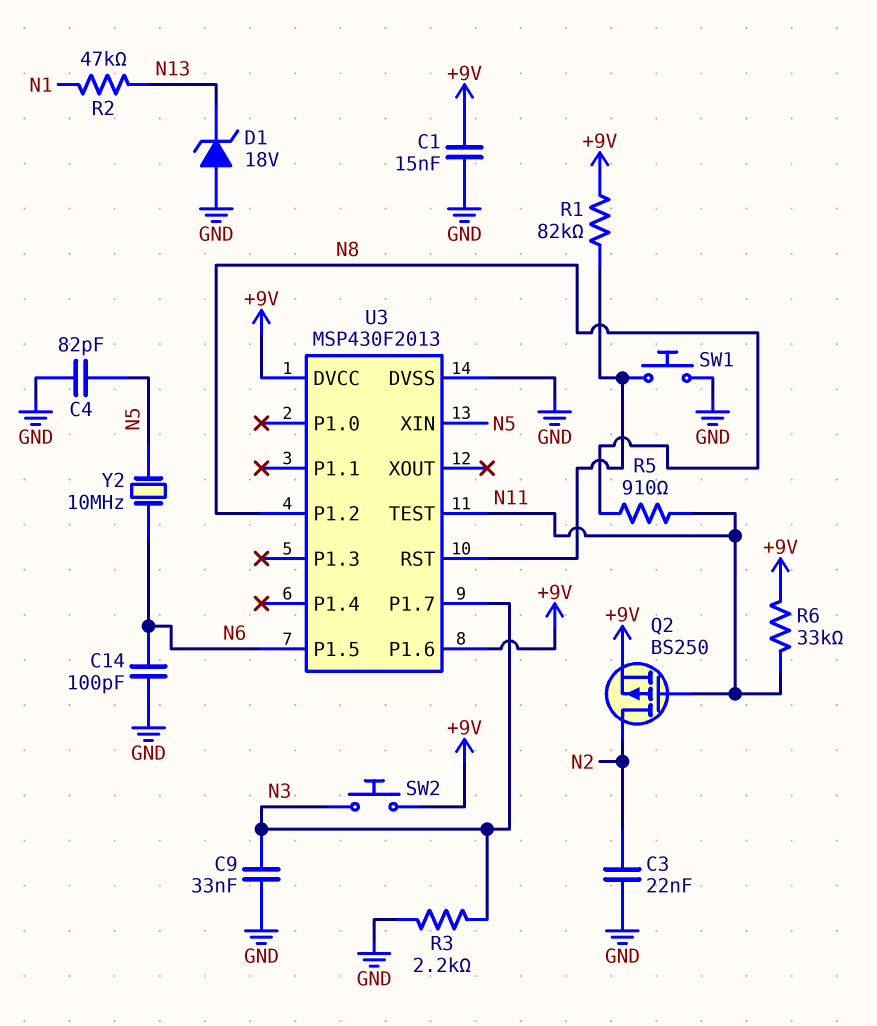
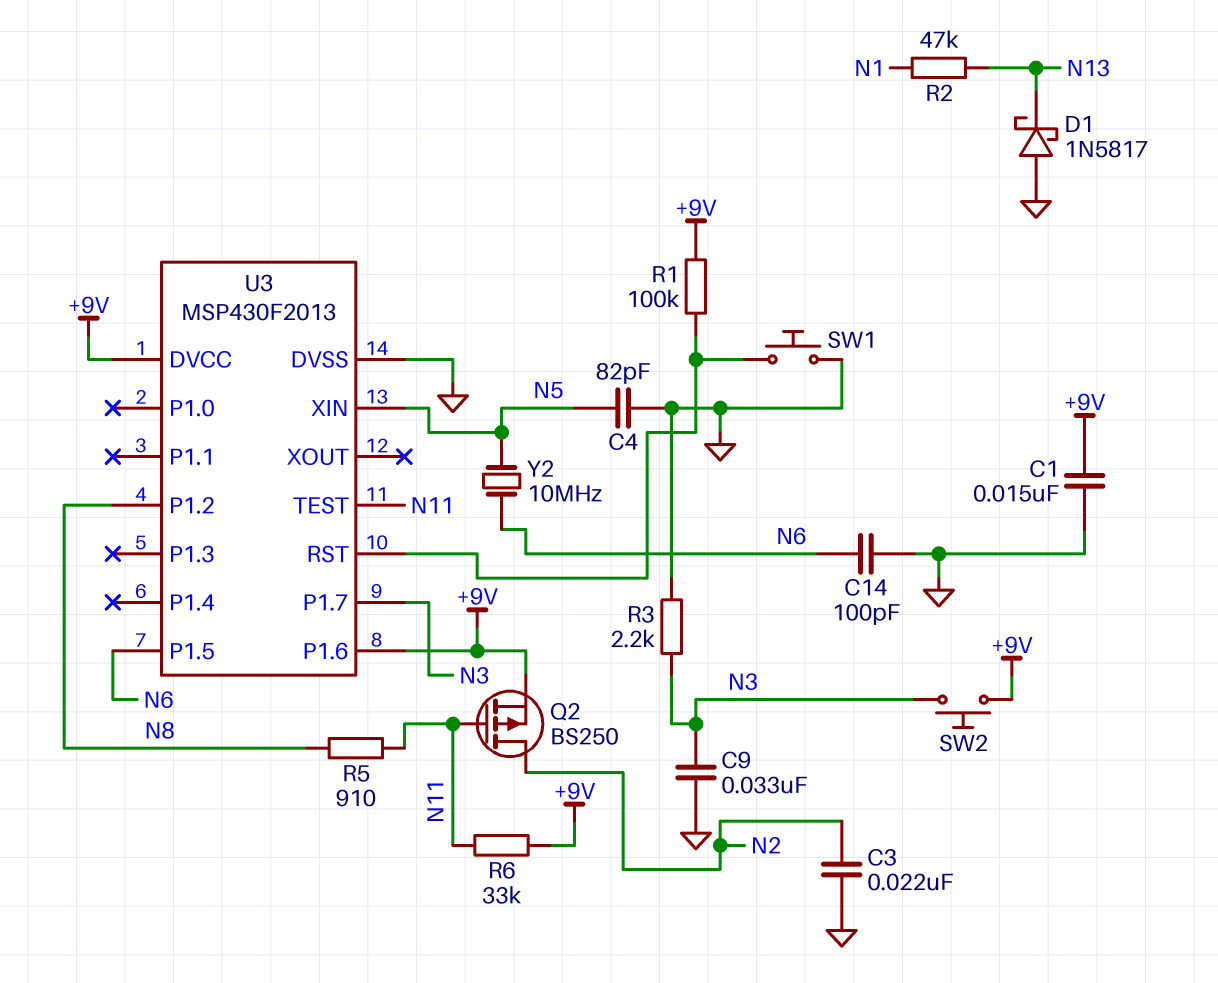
D1: zener 18V (A GND, K N13) -> schottky 1N5817 (A GND, K N13)
R1: 82k (+9V, U3/RST) -> 100k (+9V, U3/RST)

